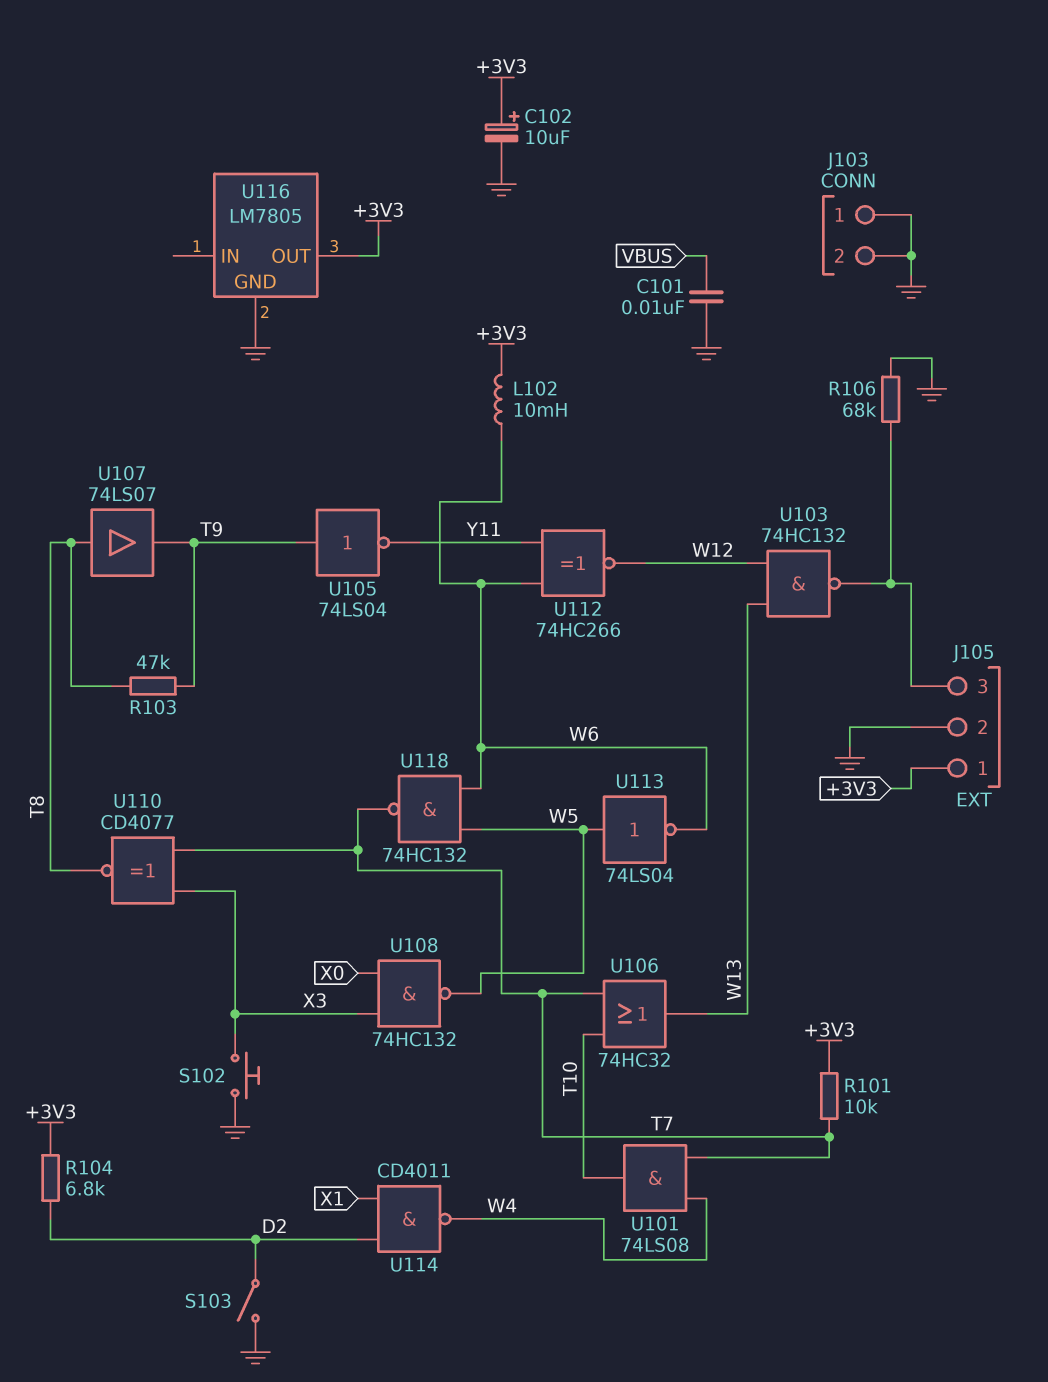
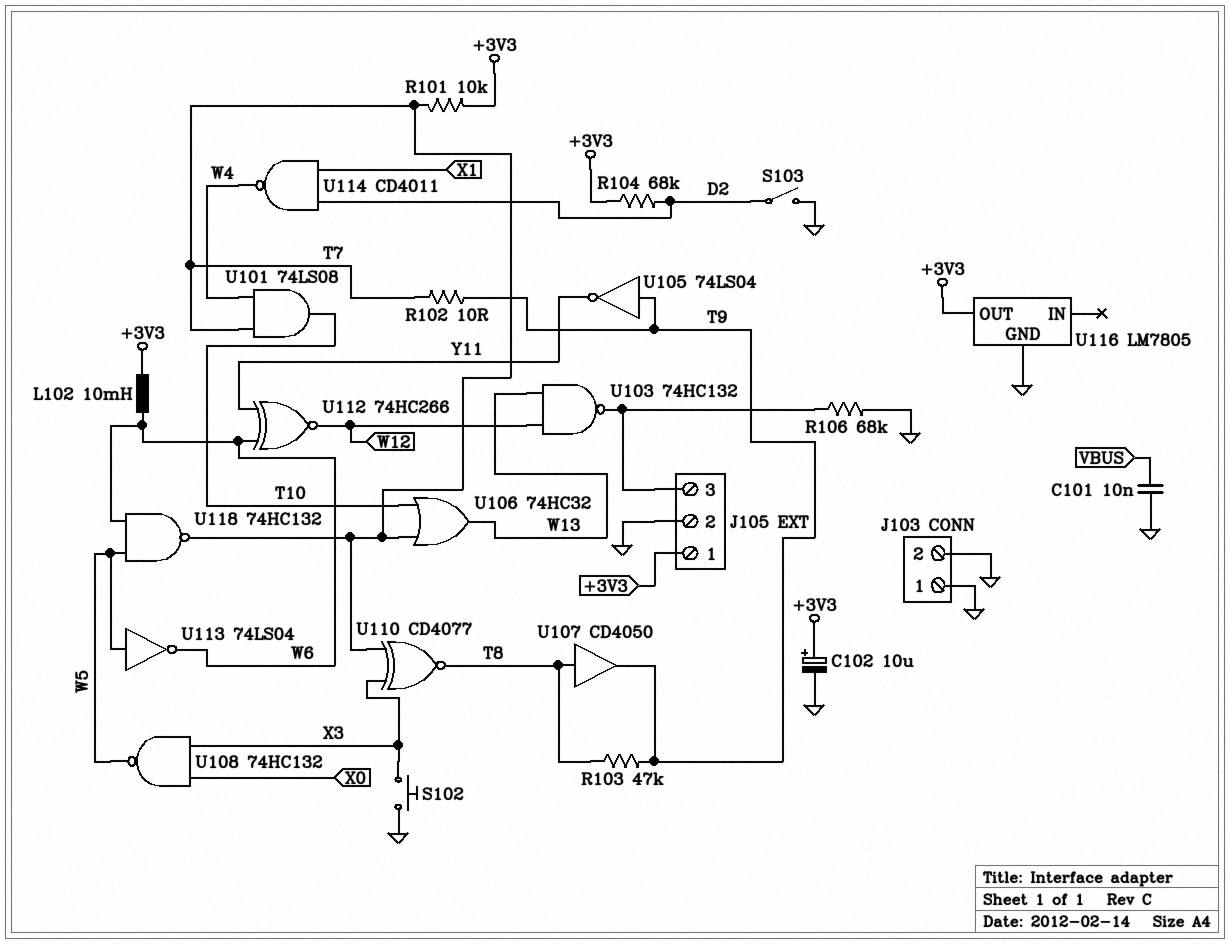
R102: none -> 10 (T7, T9)
R104: 6.8k (+3V3, D2) -> 68k (+3V3, D2)
U107: buffer 74LS07 (in T8, out T9) -> buffer CD4050 (in T8, out T9)

